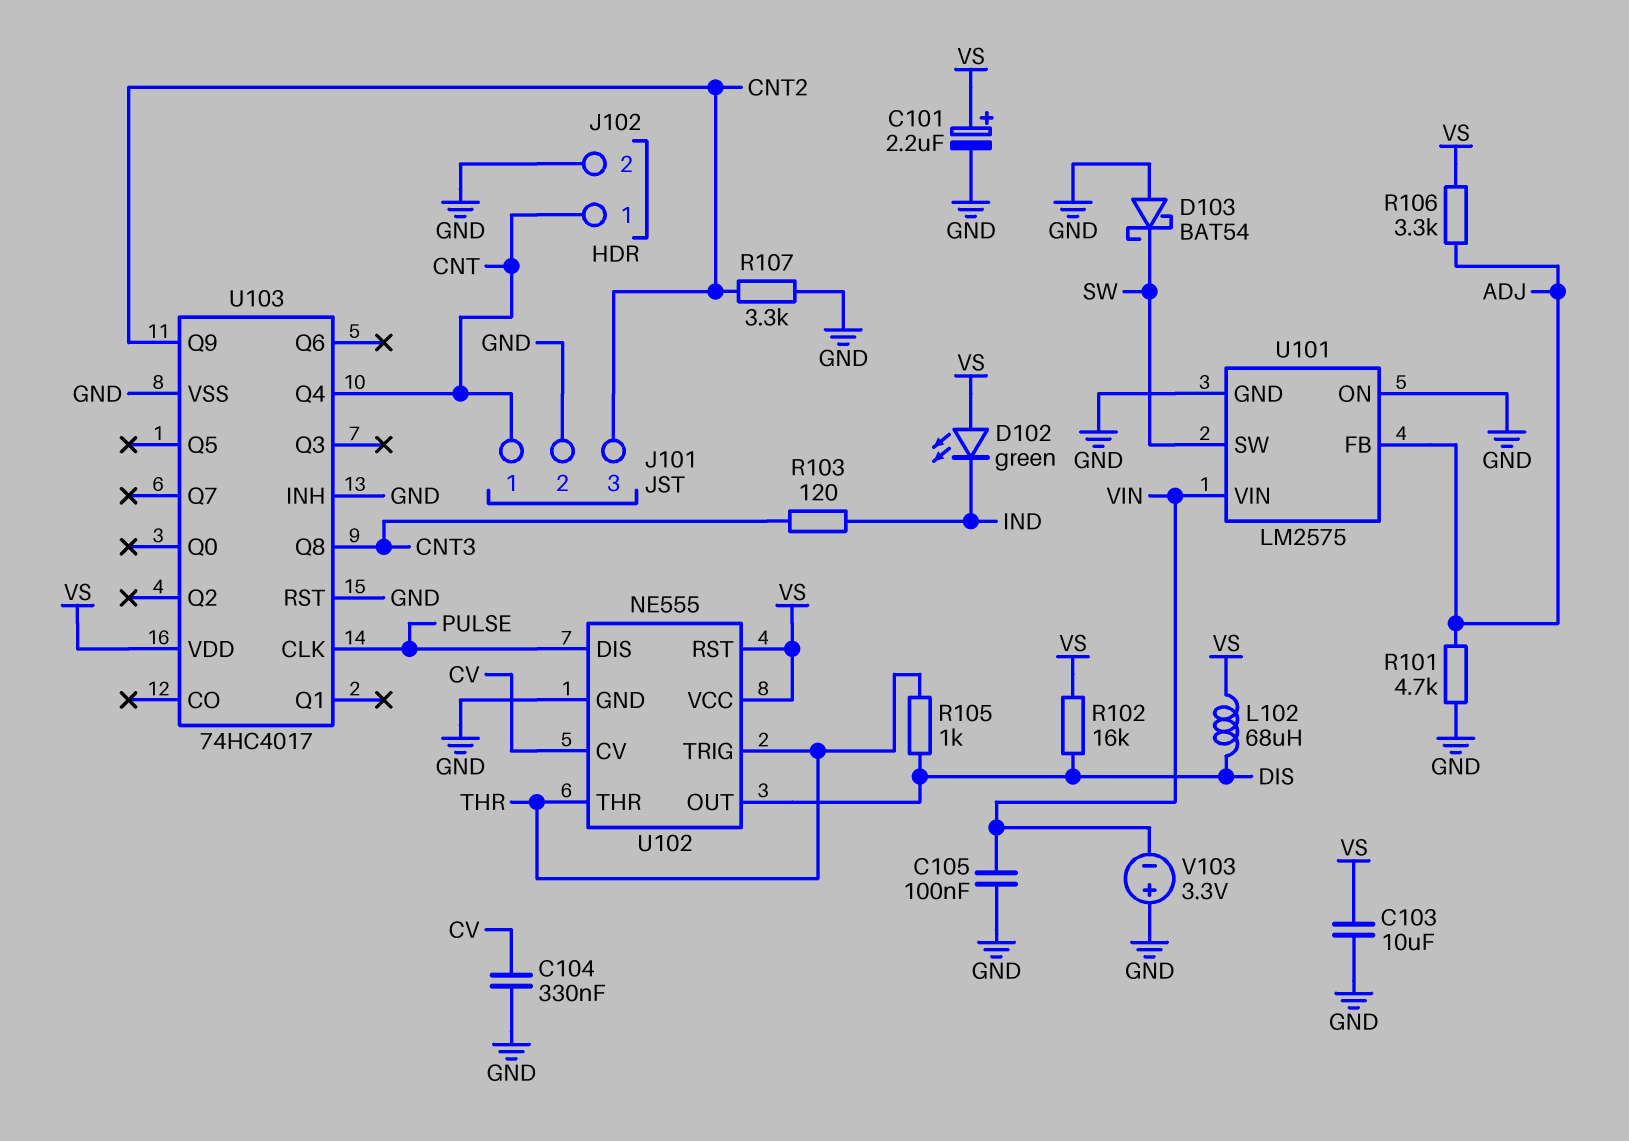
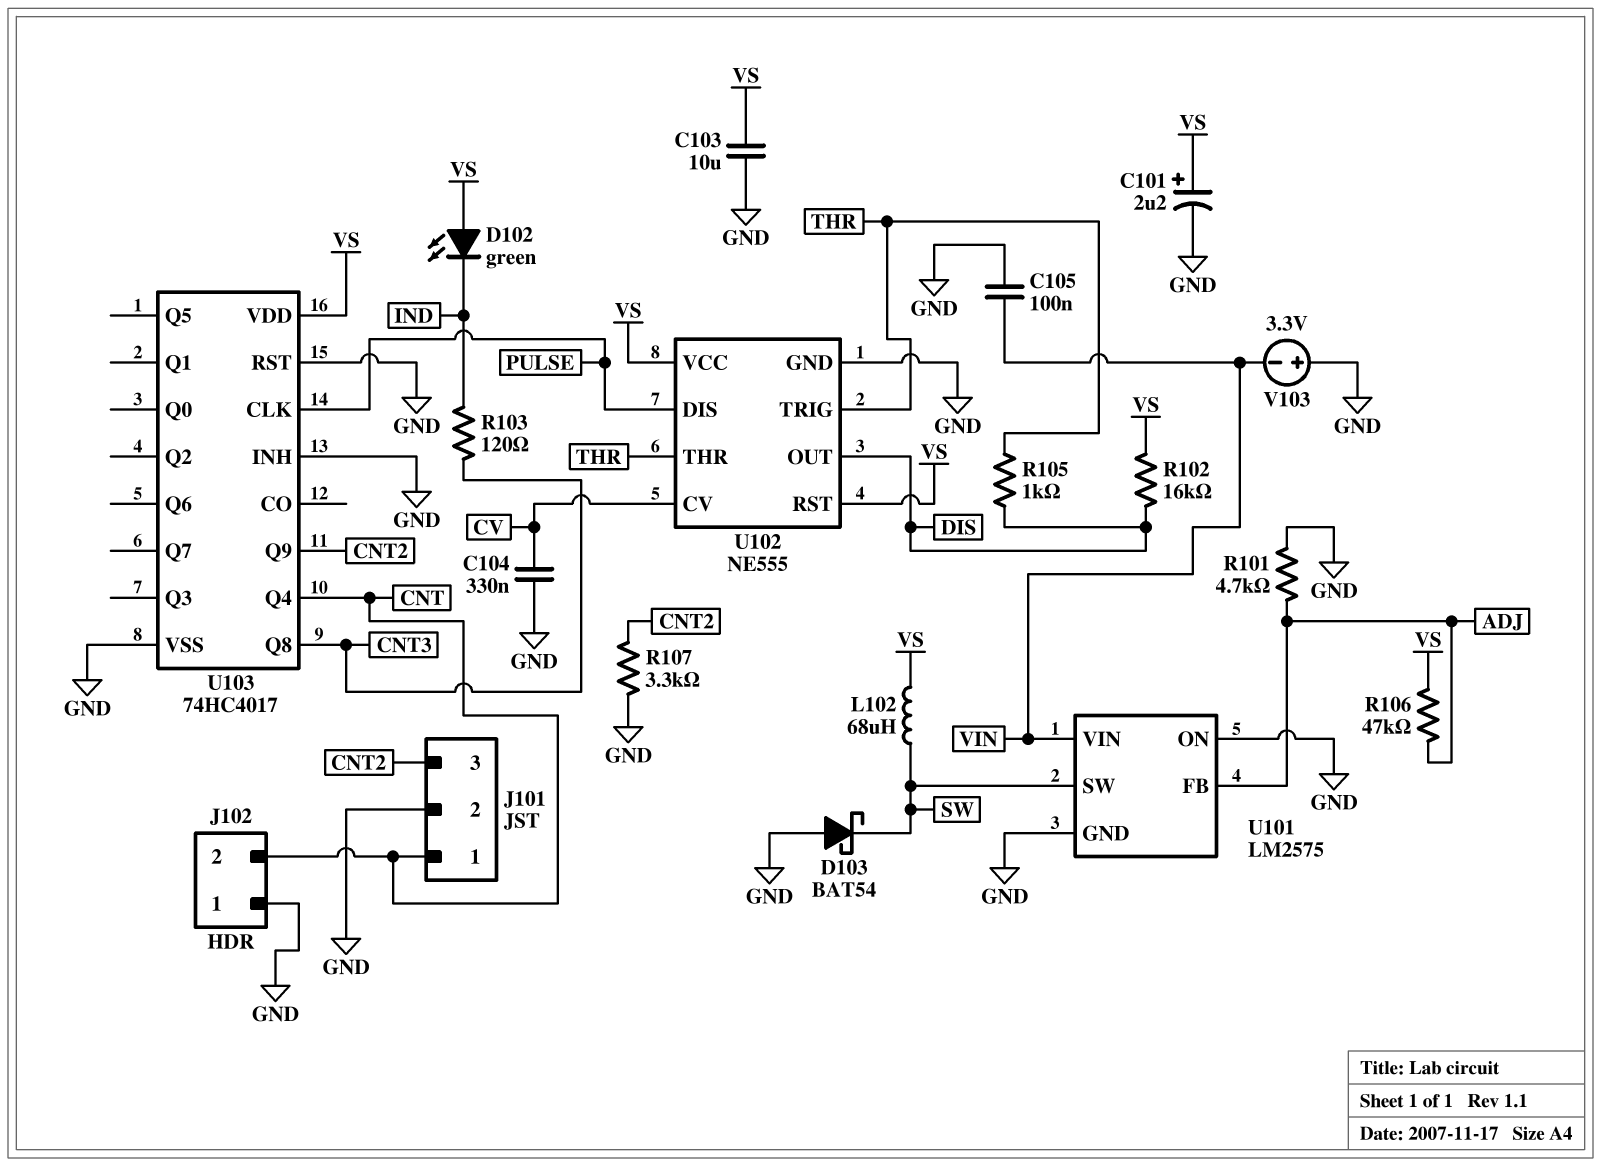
J102 pin 1: CNT -> GND
J102 pin 2: GND -> CNT
L102: 68uH (DIS, VS) -> 68uH (SW, VS)
R106: 3.3k (ADJ, VS) -> 47k (ADJ, VS)

